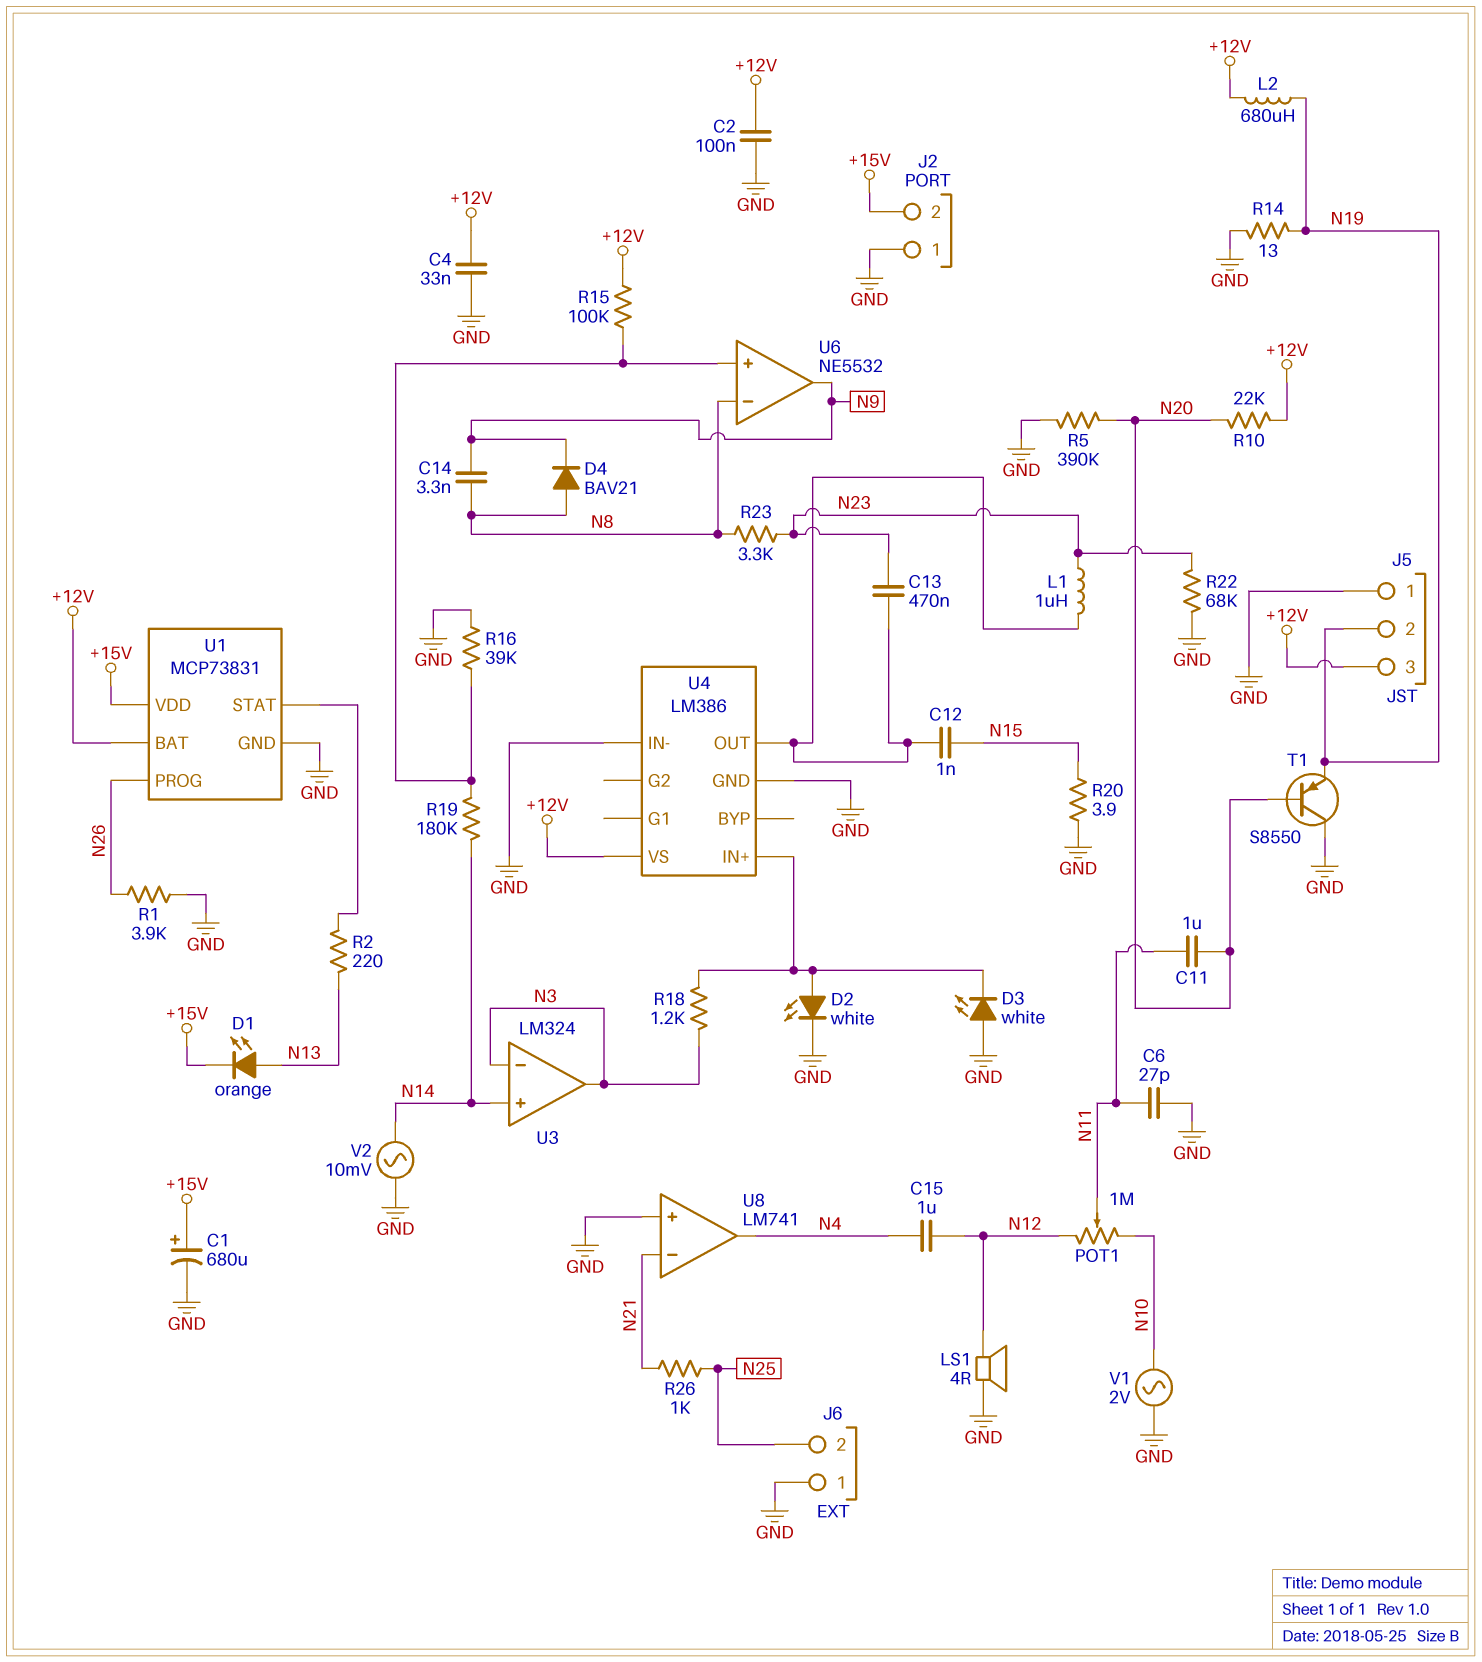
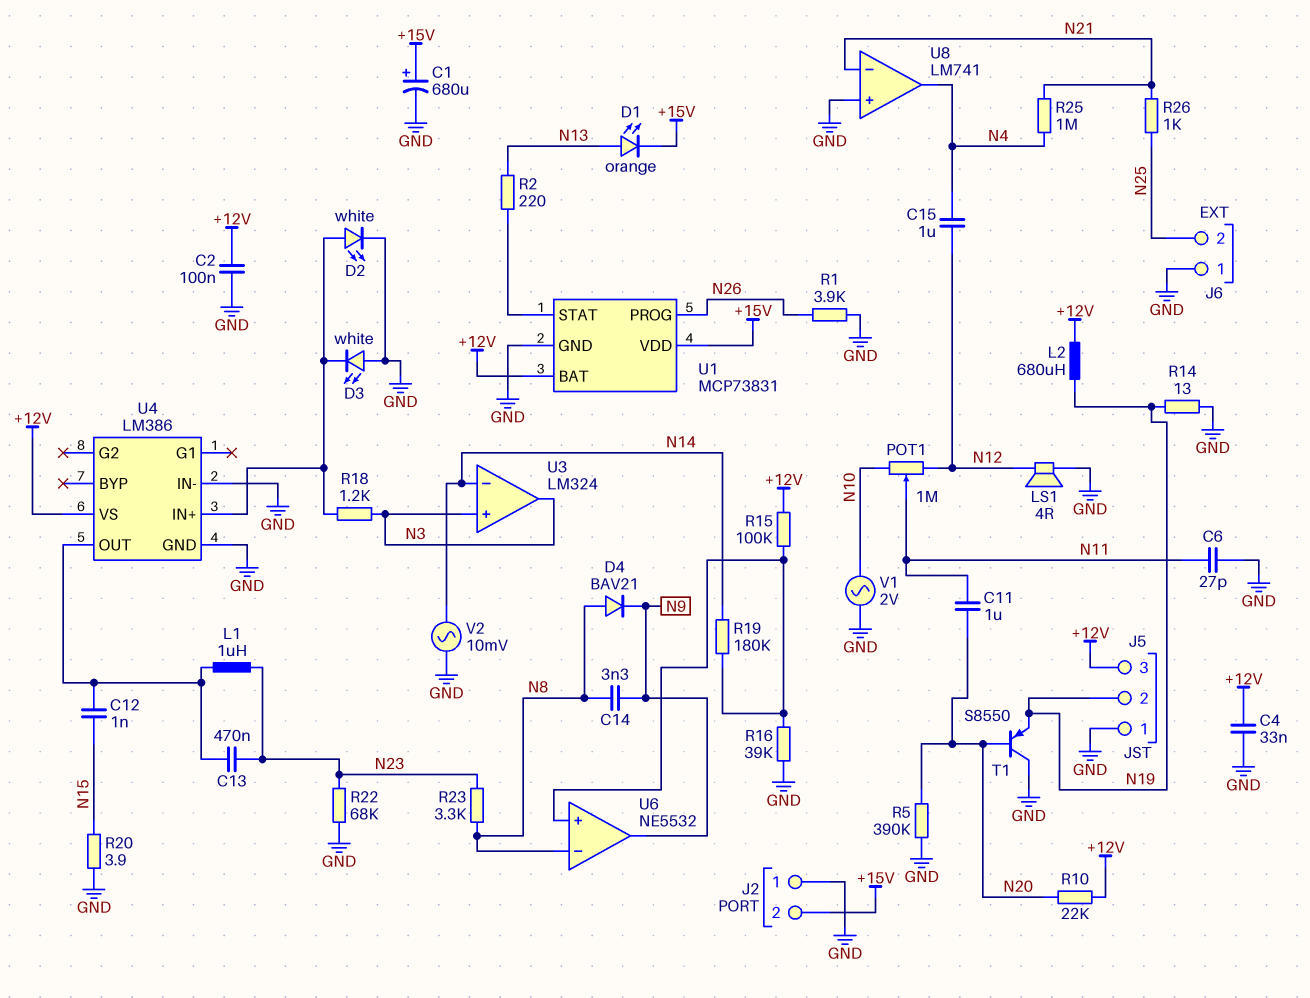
R25: none -> 1M (N4, N21)
U3 pin in+: N14 -> N3
U3 pin in-: N3 -> N14

